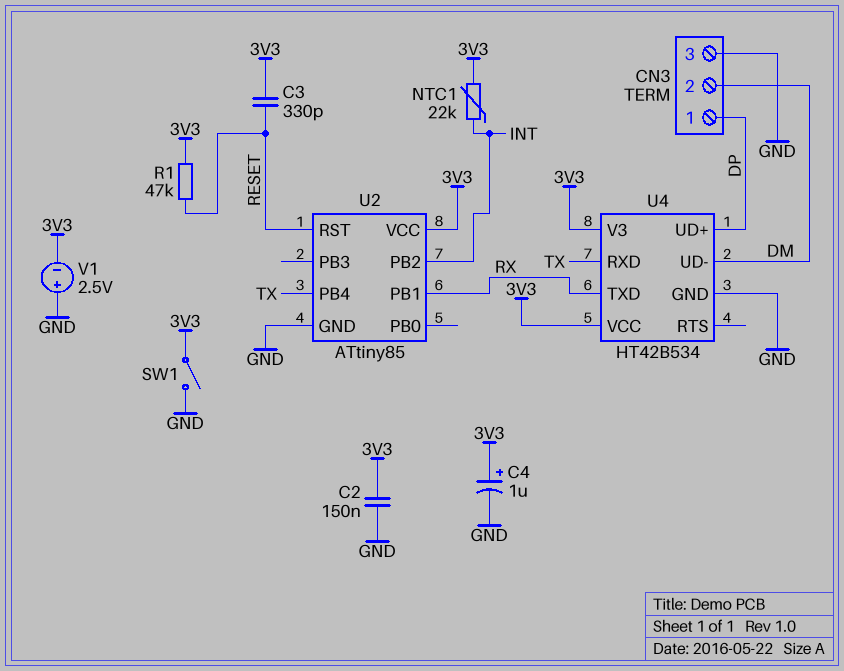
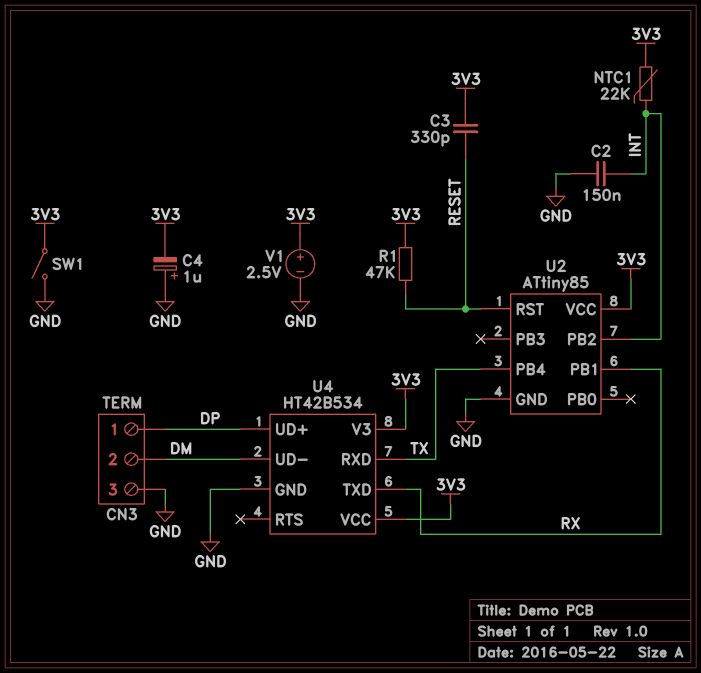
C2: 150nF (3V3, GND) -> 150nF (GND, INT)
C4: 1uF (plus 3V3, minus GND) -> 1uF (plus GND, minus 3V3)
V1: 2.5V (plus GND, minus 3V3) -> 2.5V (plus 3V3, minus GND)

